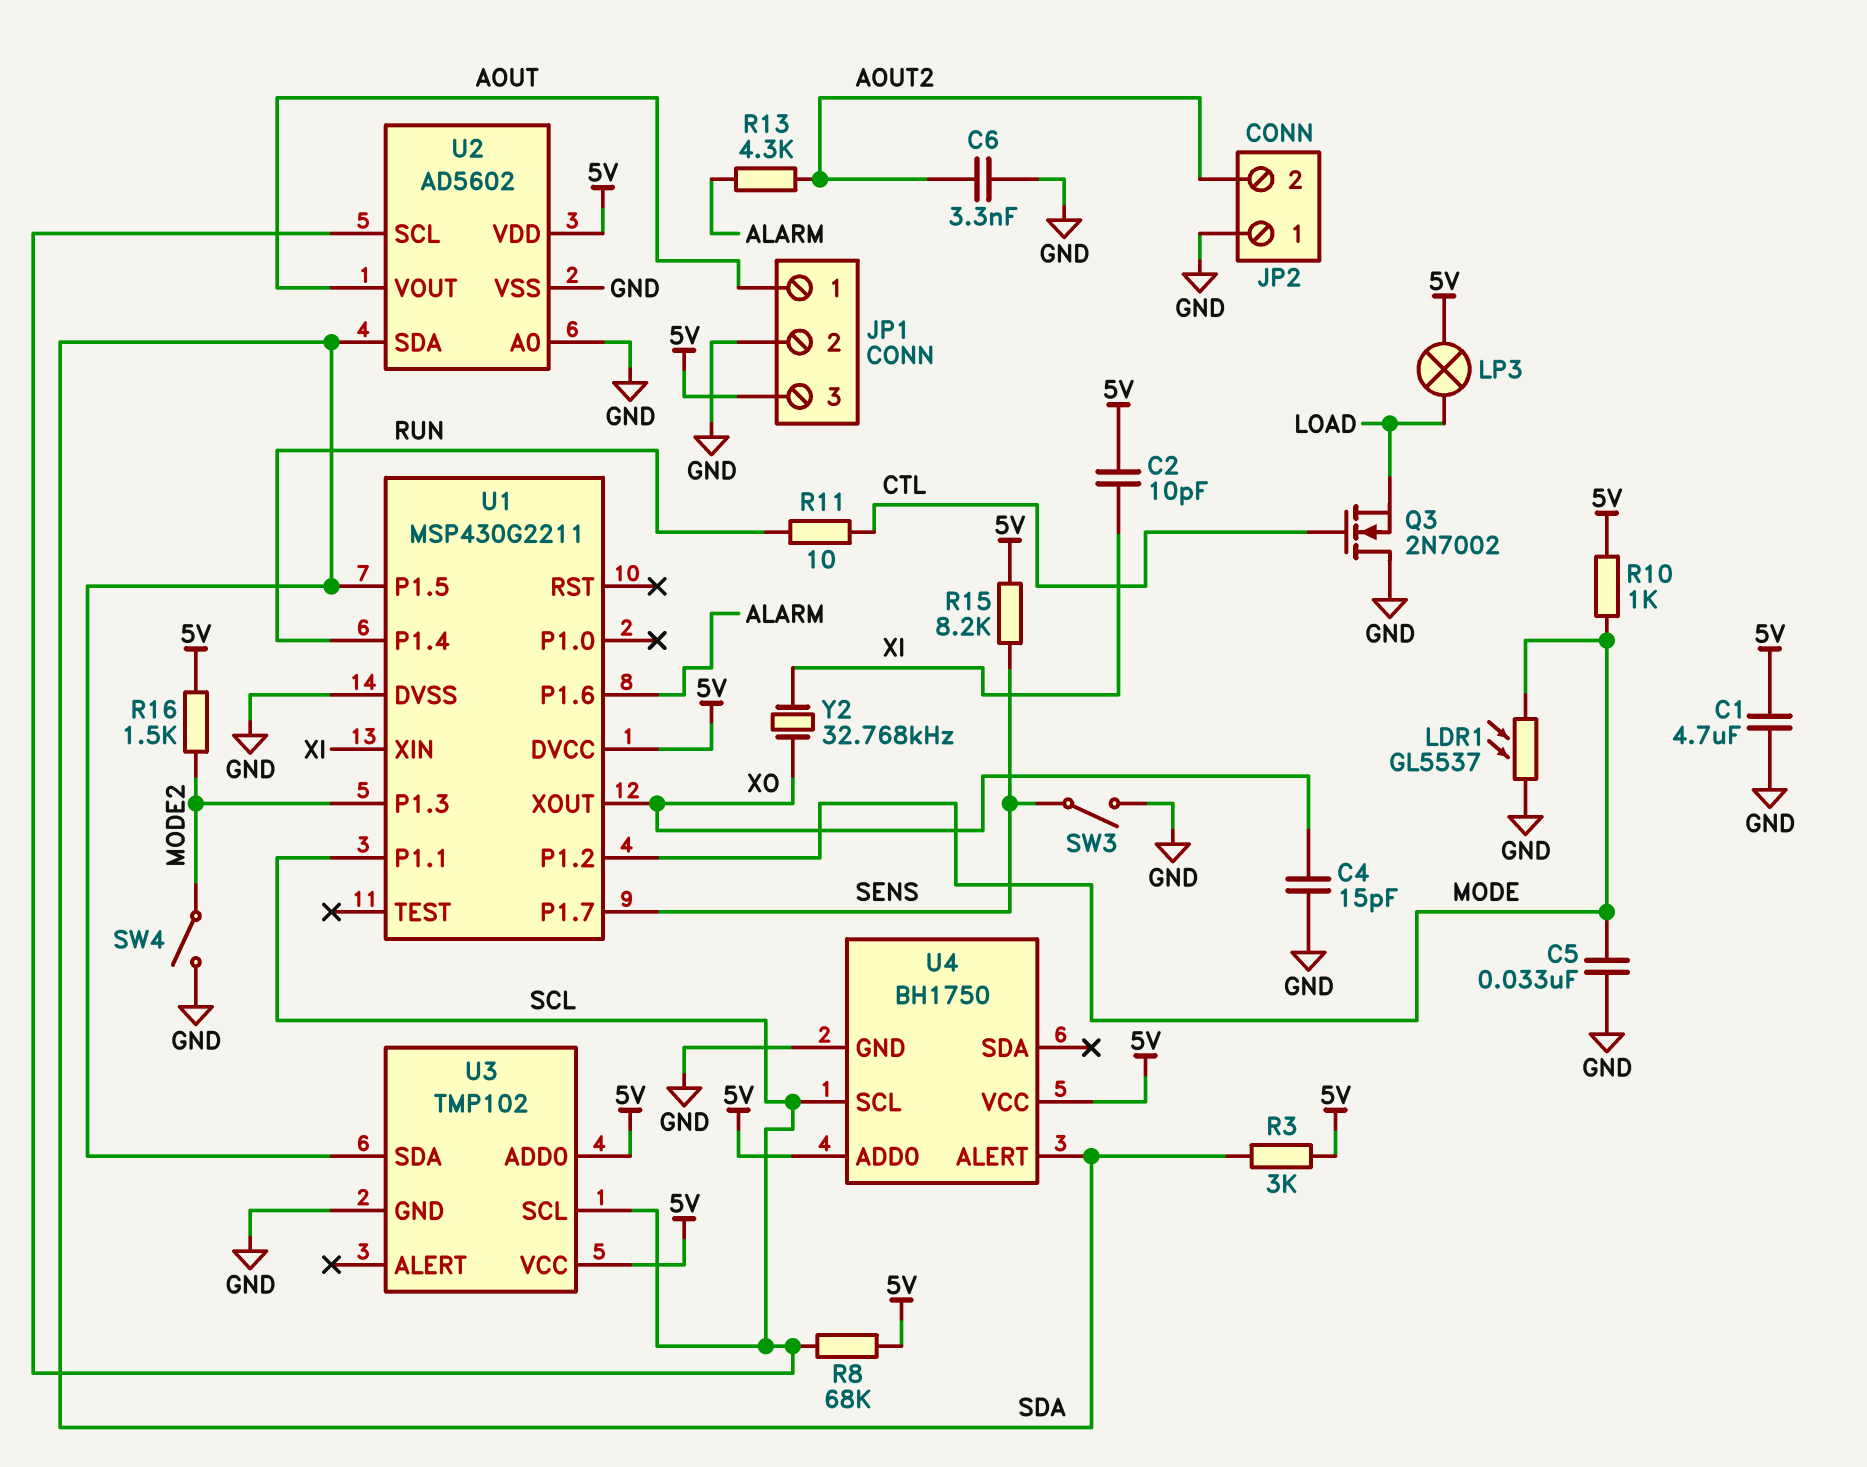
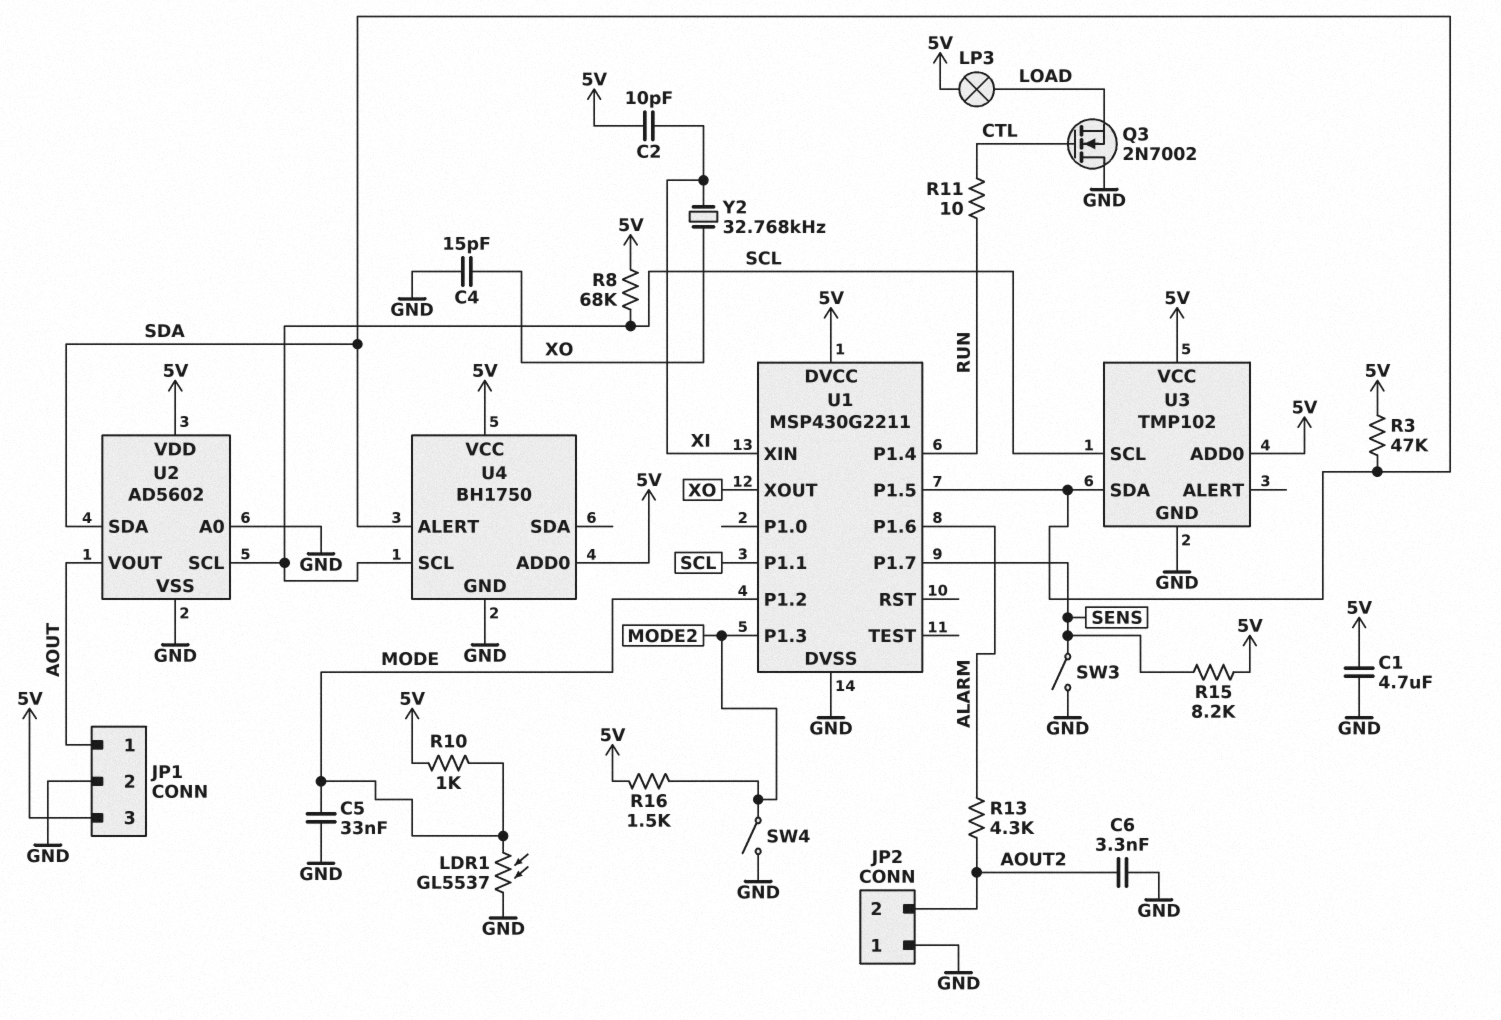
R3: 3k (5V, SDA) -> 47k (5V, SDA)

